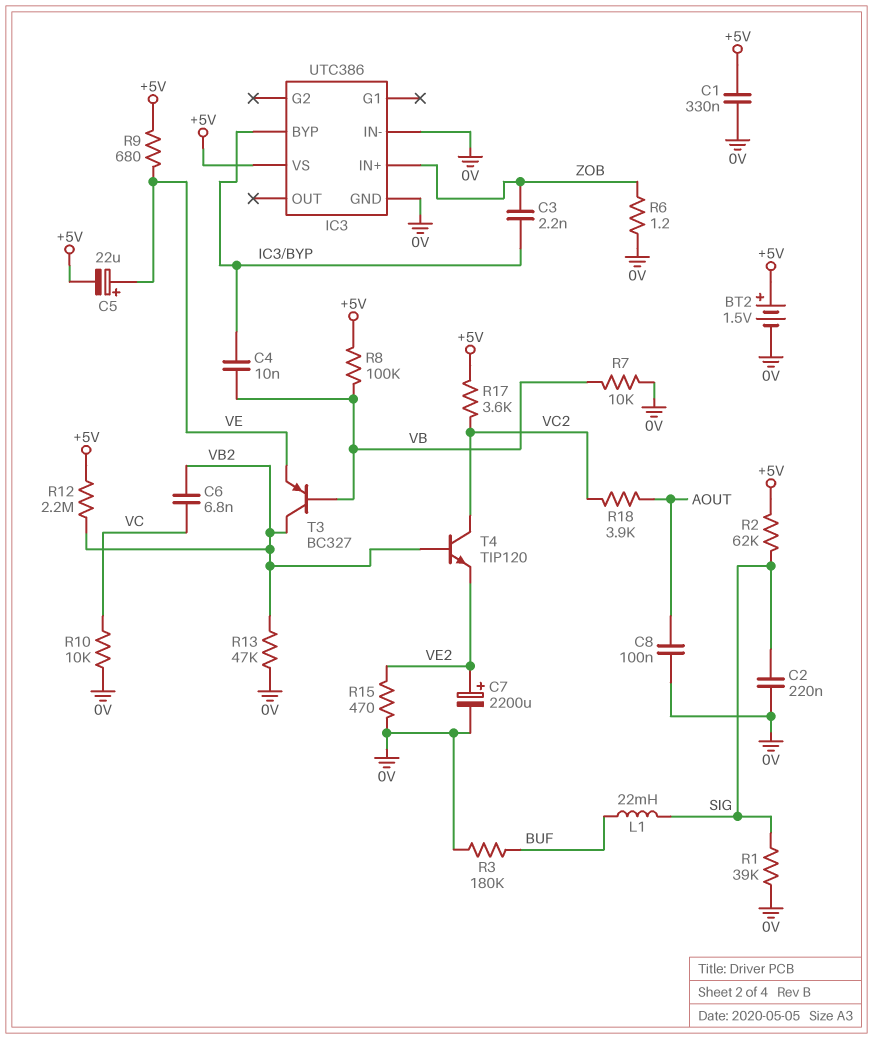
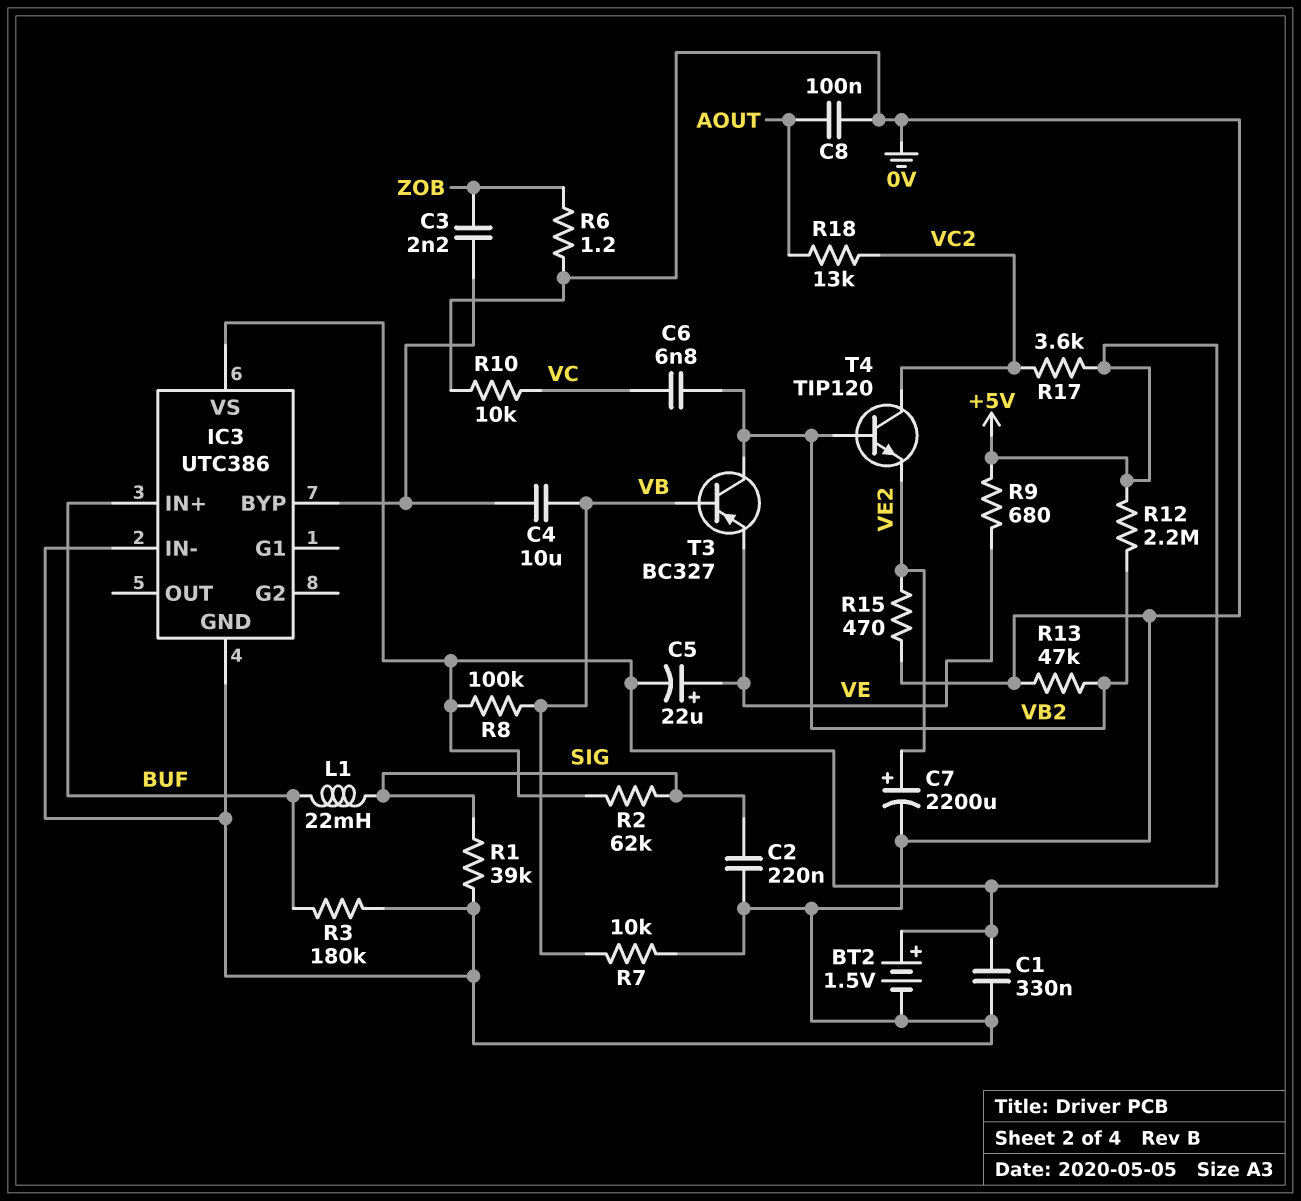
C4: 10nF (IC3/BYP, VB) -> 10uF (IC3/BYP, VB)
IC3 pin IN+: ZOB -> BUF
R18: 3.9k (AOUT, VC2) -> 13k (AOUT, VC2)

